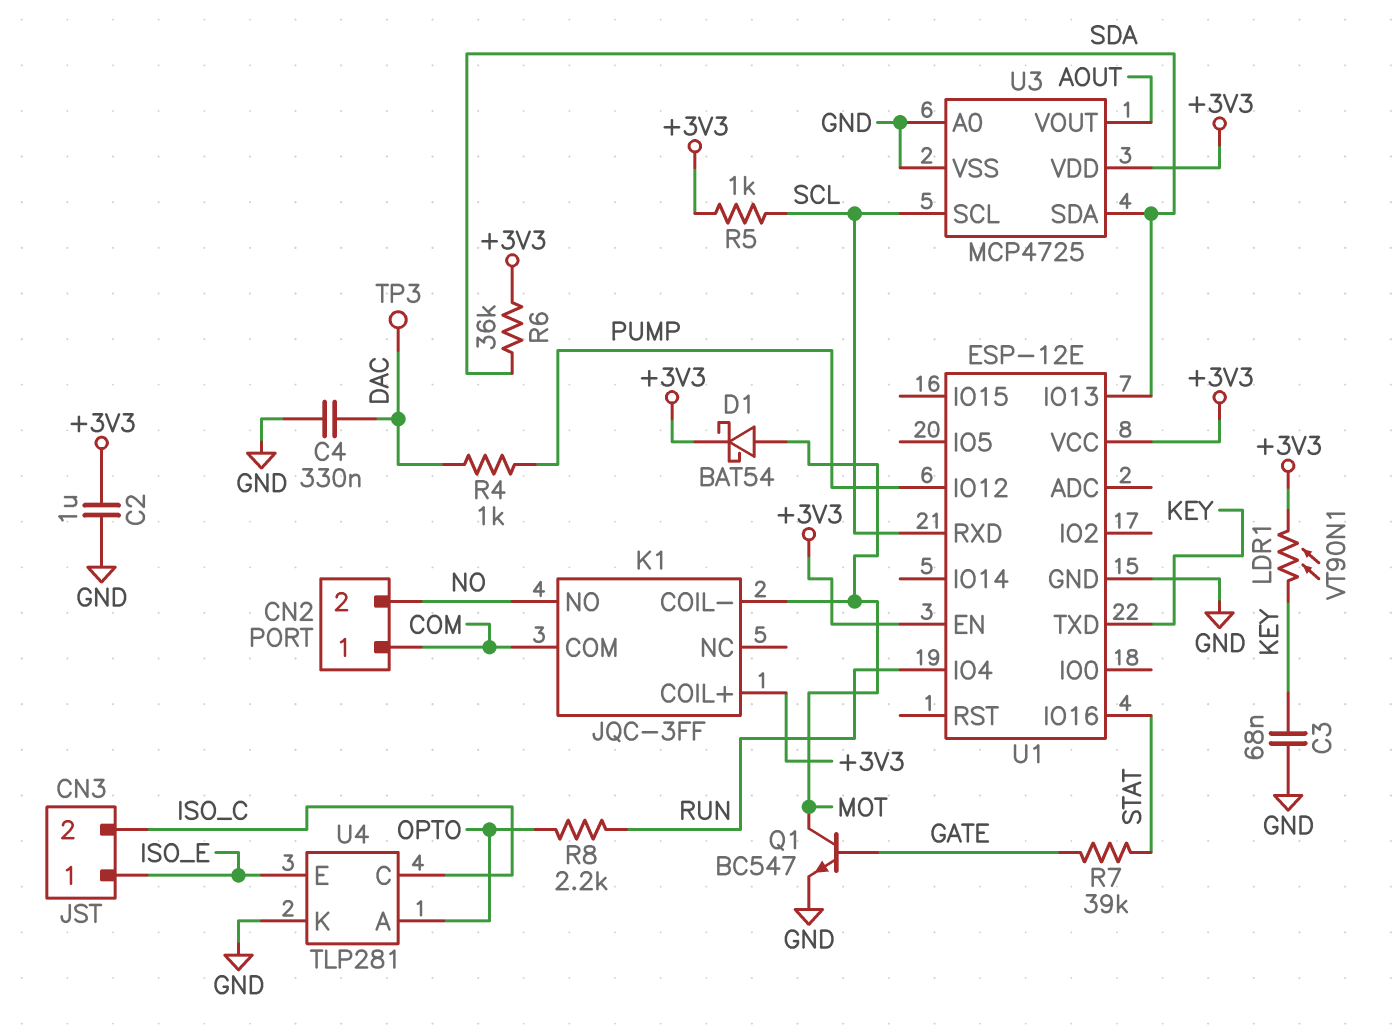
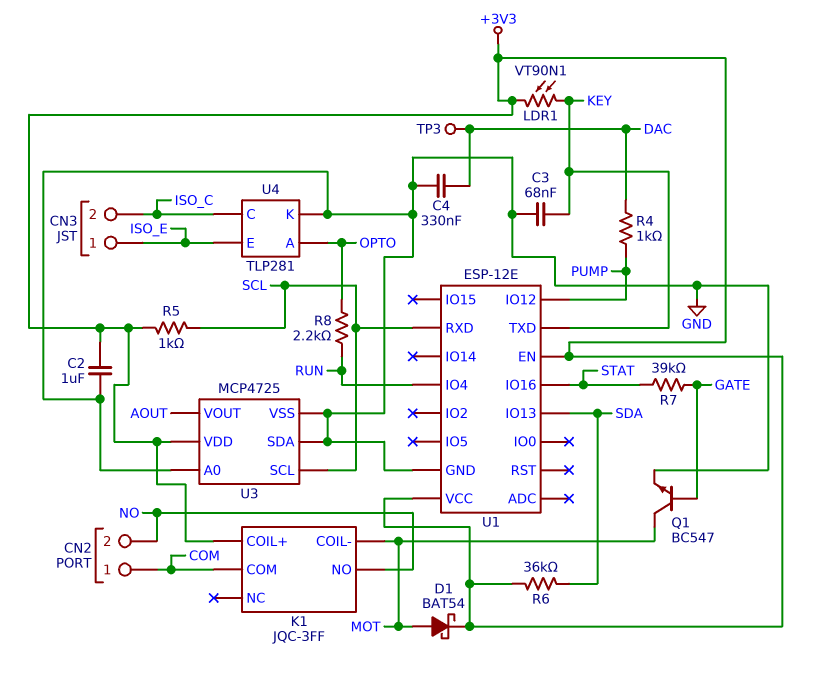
U3 pin SDA: SDA -> GND

